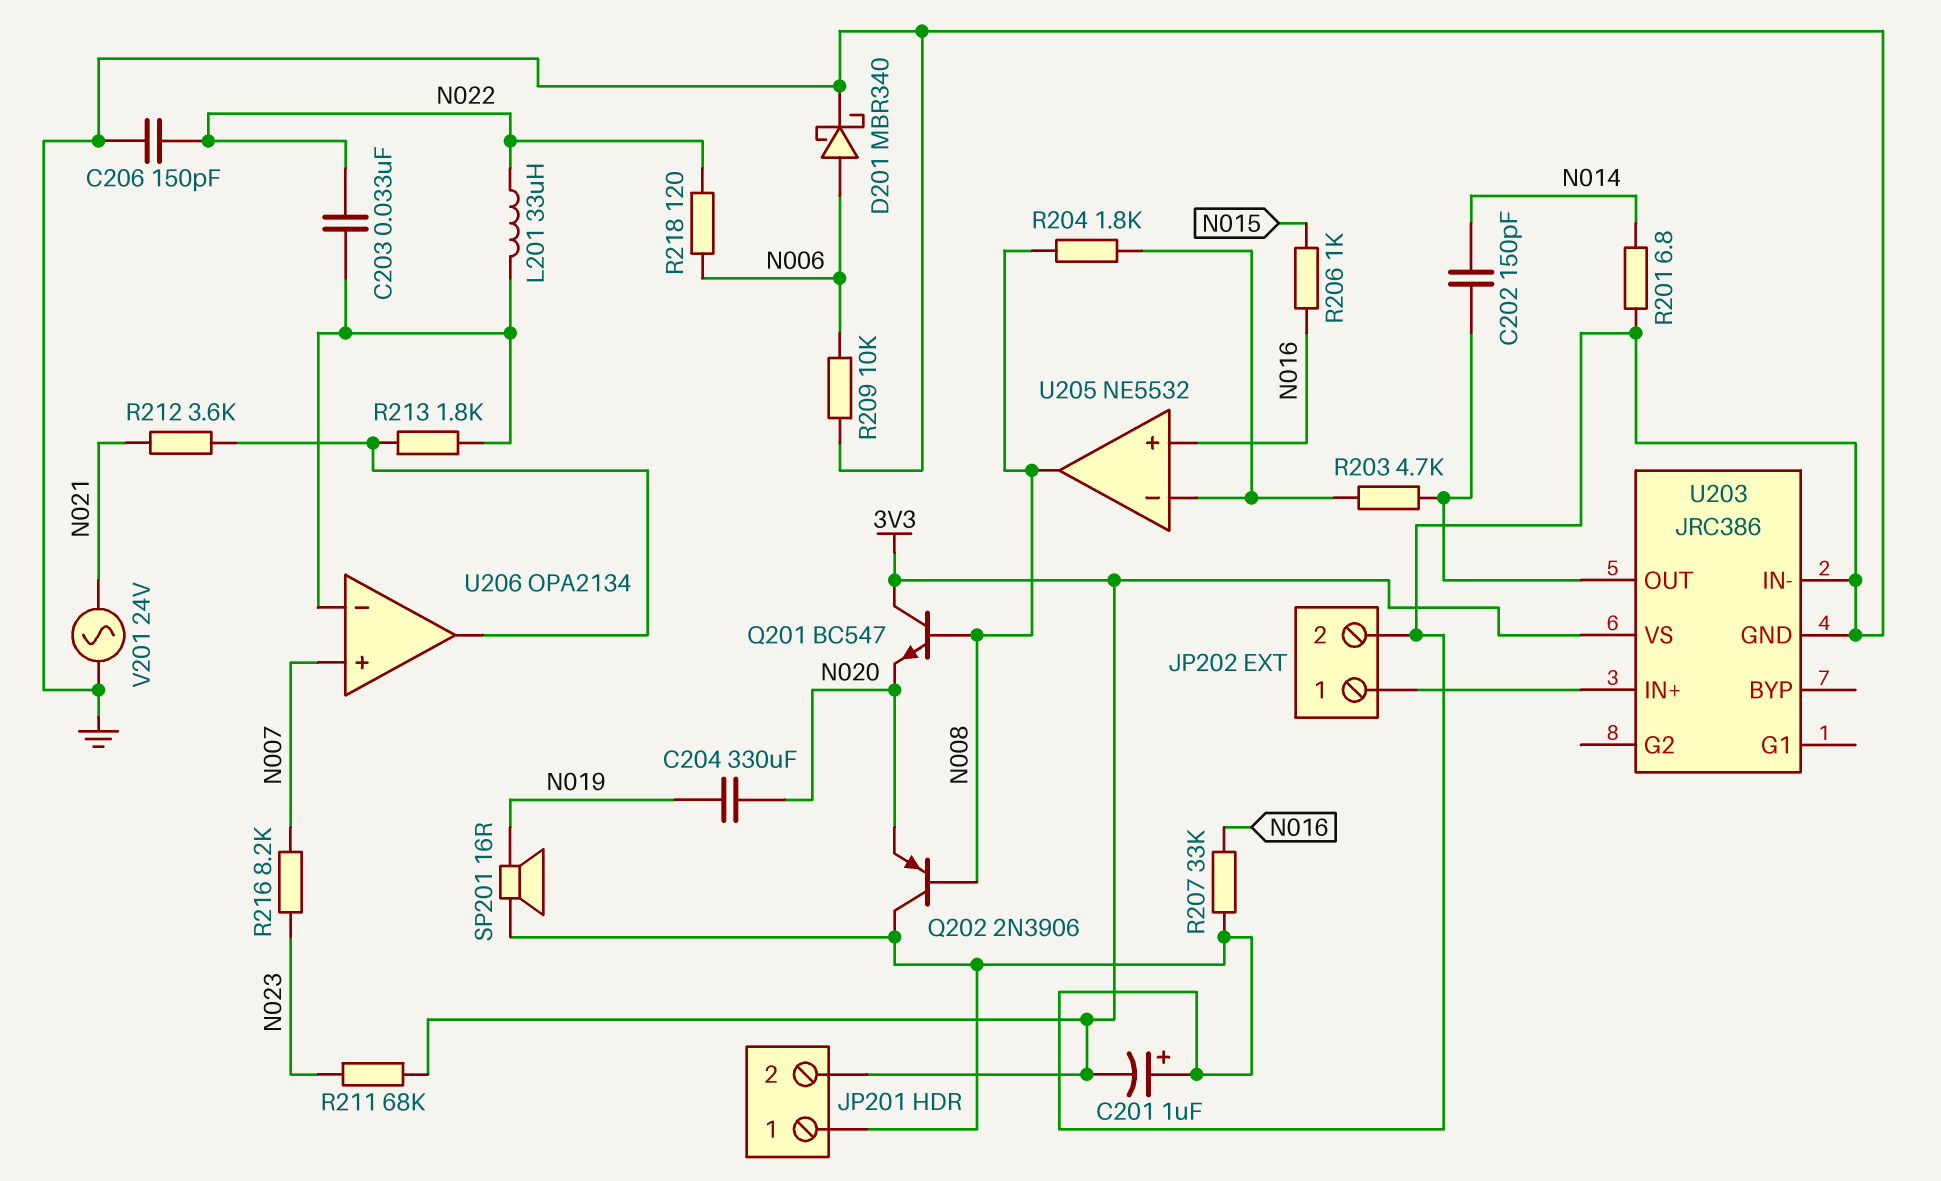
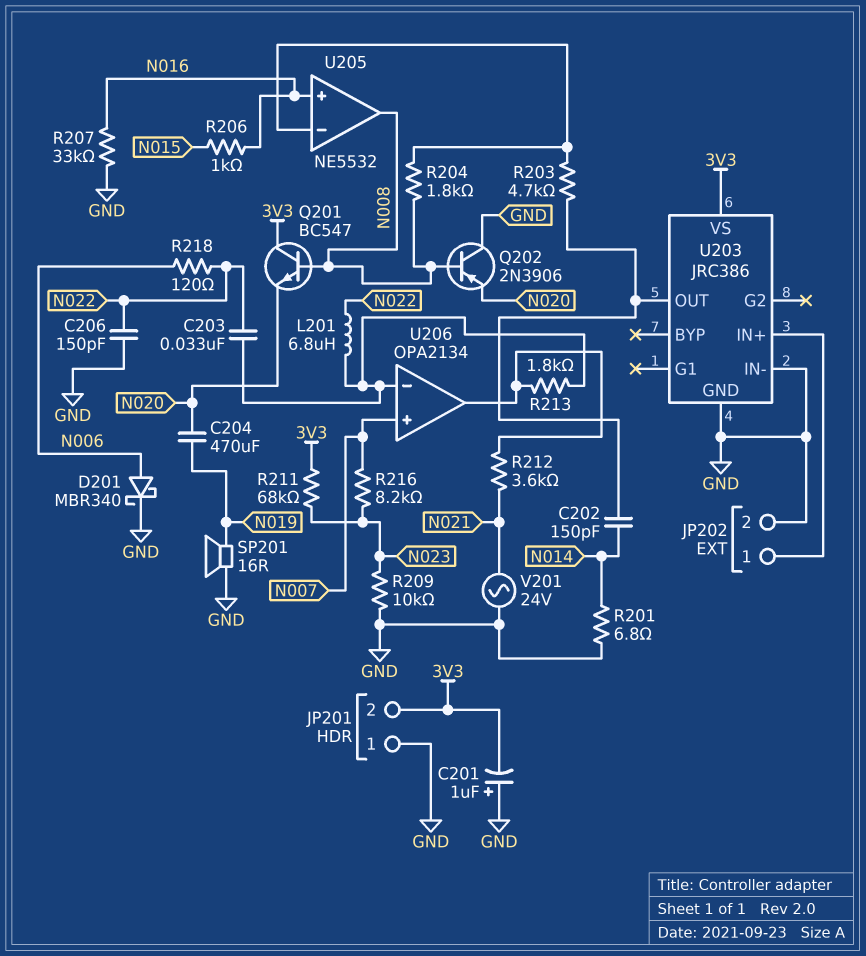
C204: 330uF (N019, N020) -> 470uF (N019, N020)
L201: 33uH (N022, U206/in-) -> 6.8uH (N022, U206/in-)
R209: 10k (GND, N006) -> 10k (GND, N023)

